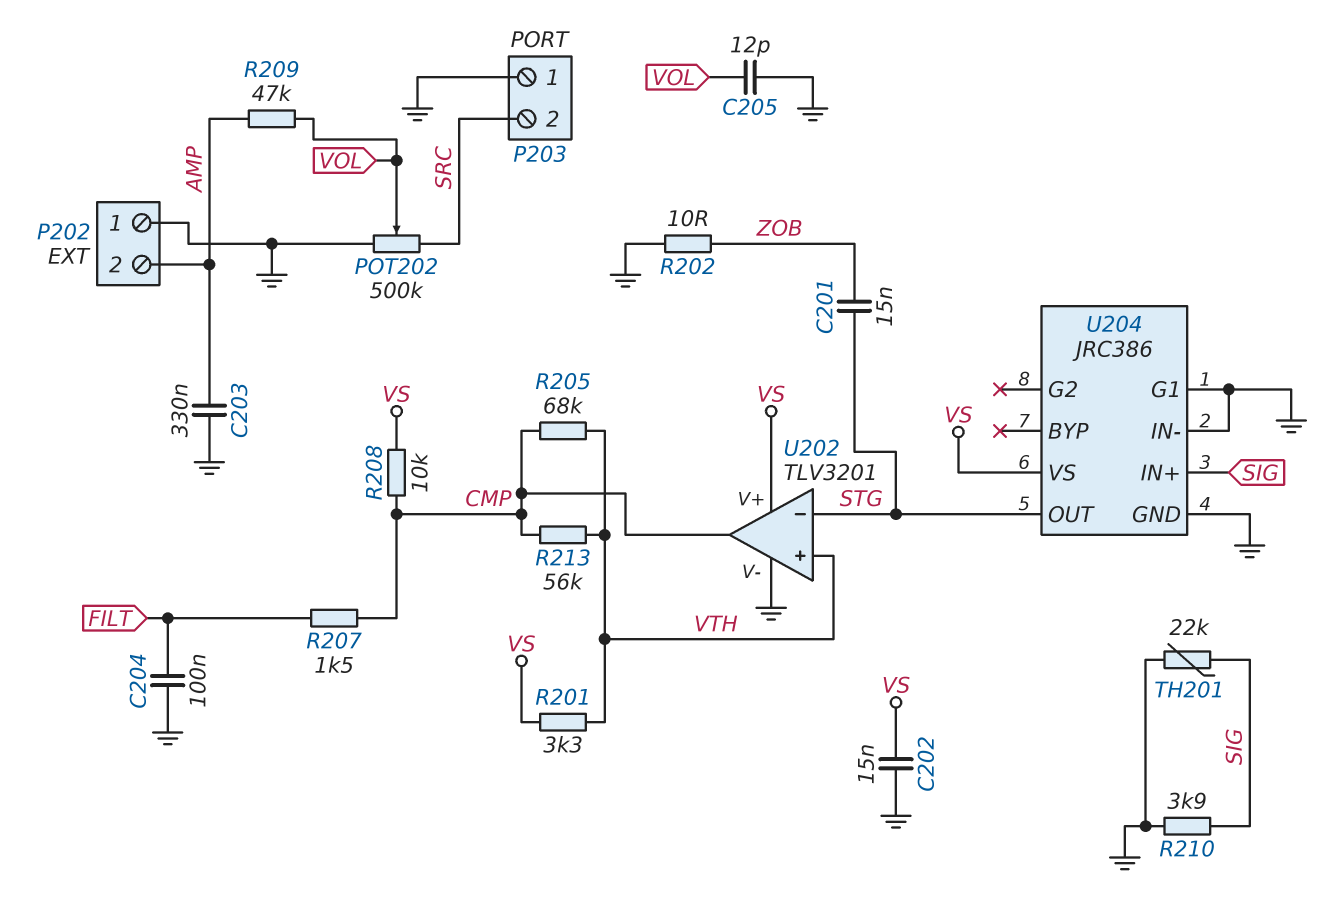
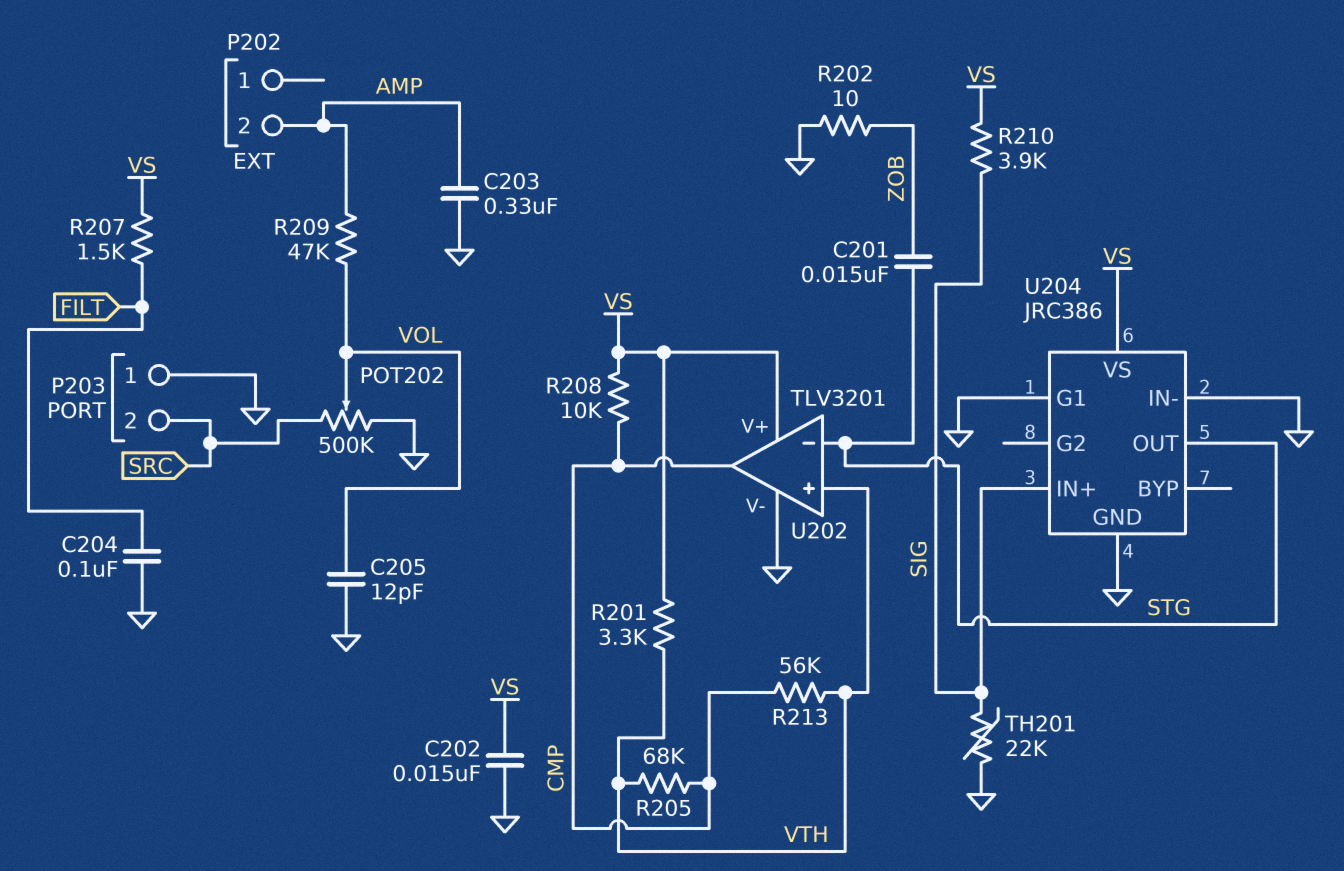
P202 pin 1: GND -> none
R207: 1.5k (CMP, FILT) -> 1.5k (FILT, VS)
R210: 3.9k (GND, SIG) -> 3.9k (SIG, VS)

